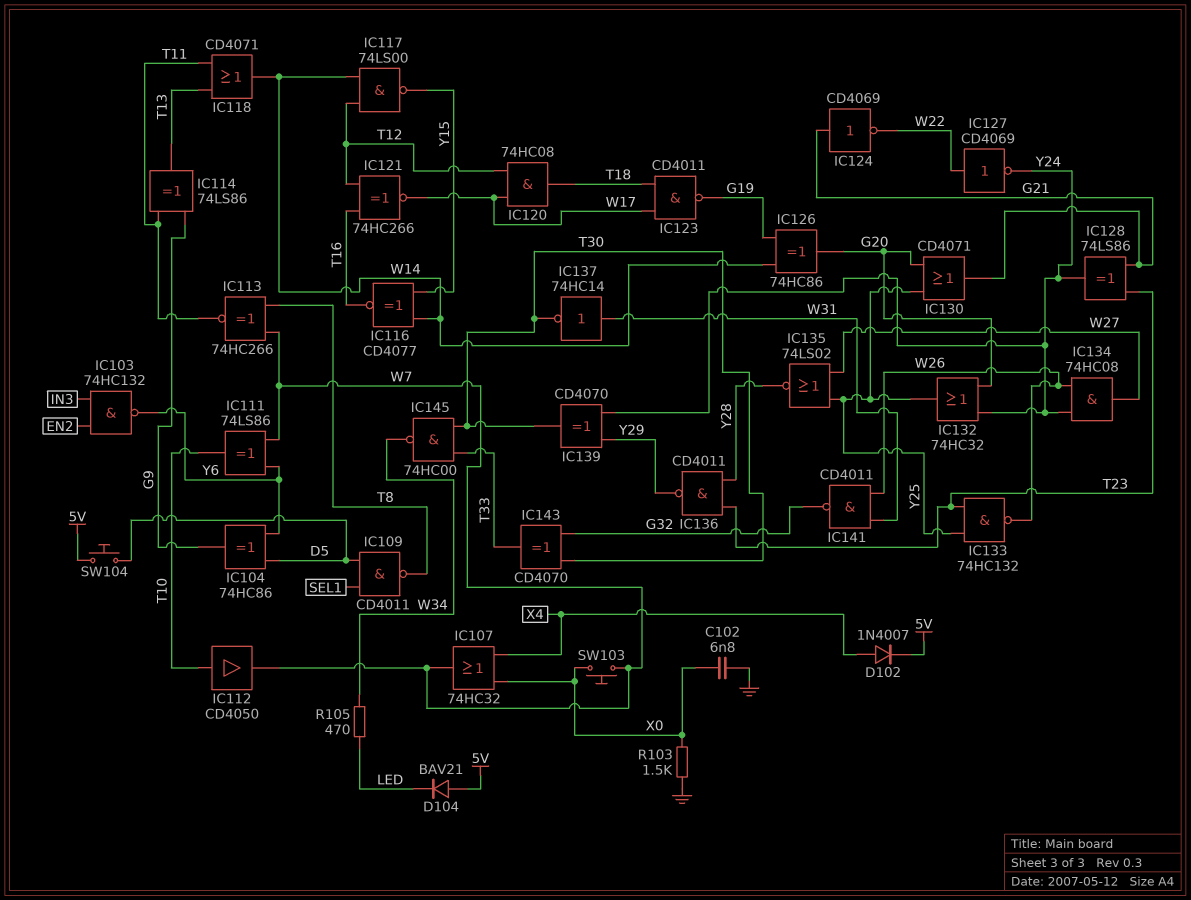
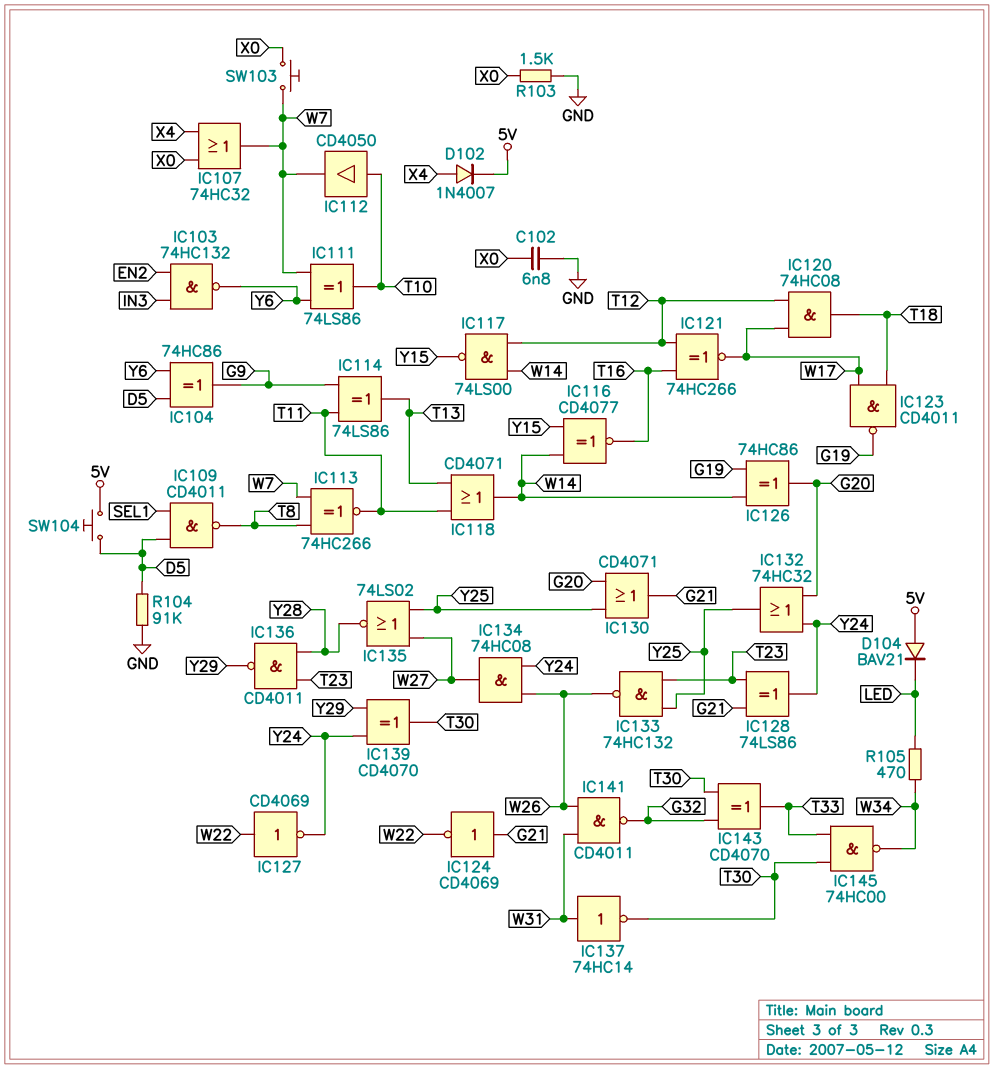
R104: none -> 91k (D5, GND)

